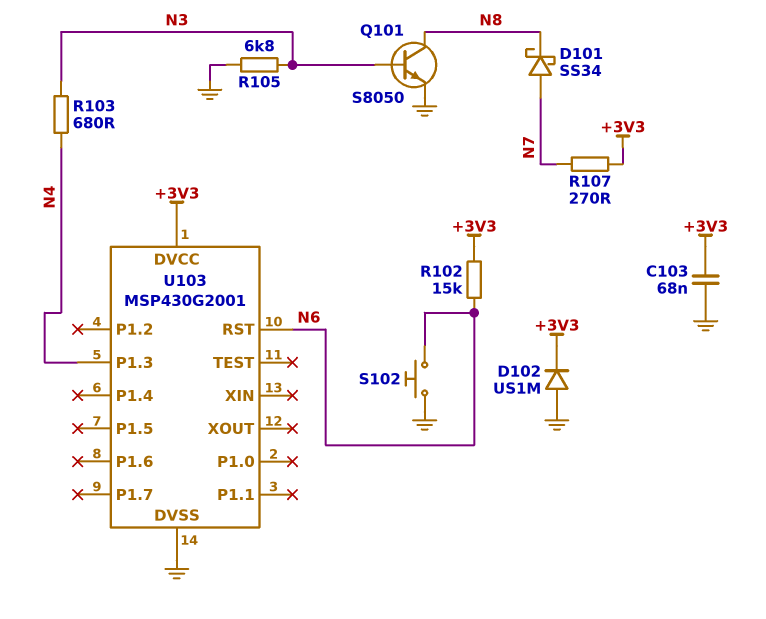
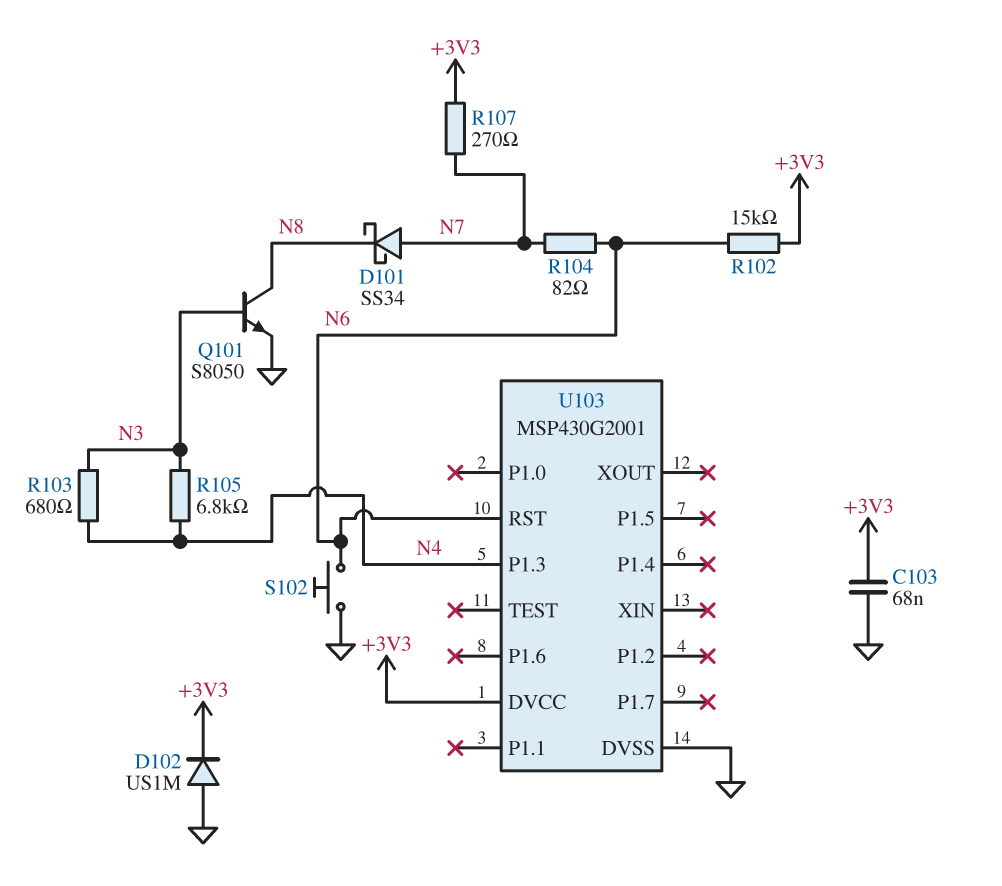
R104: none -> 82 (N6, N7)
R105: 6.8k (GND, N3) -> 6.8k (N3, N4)

